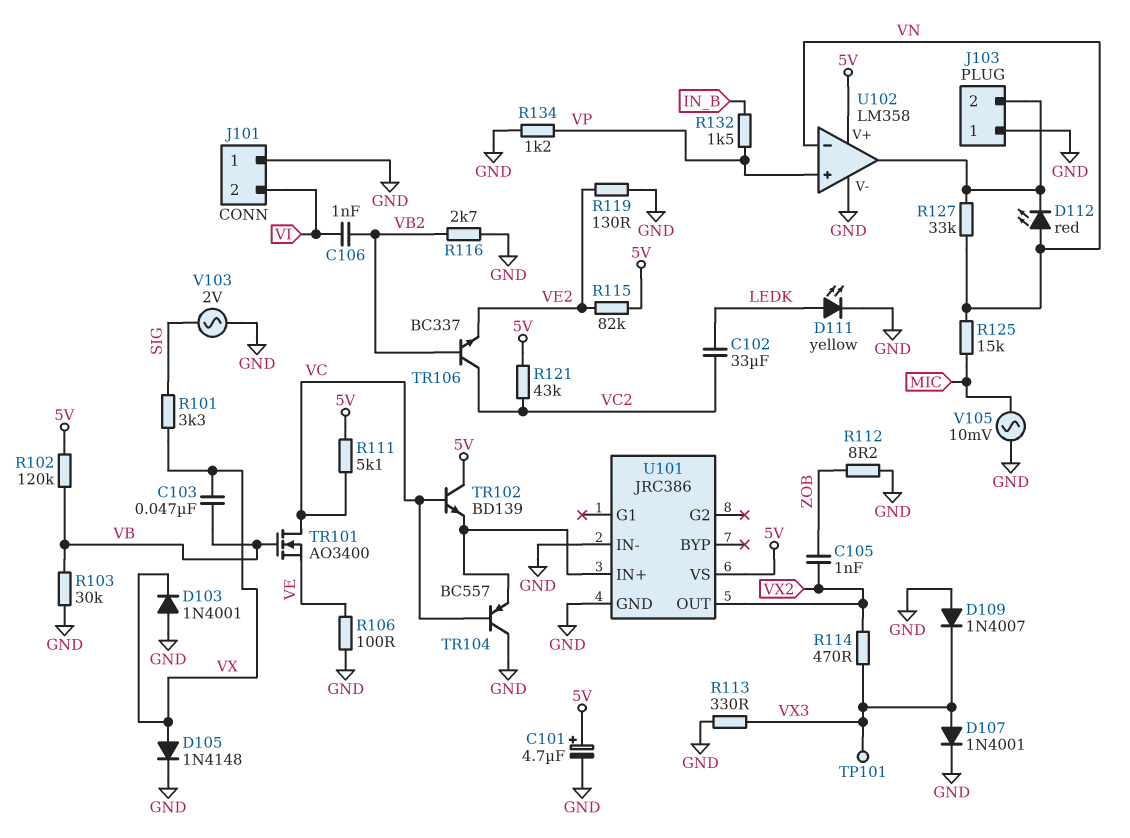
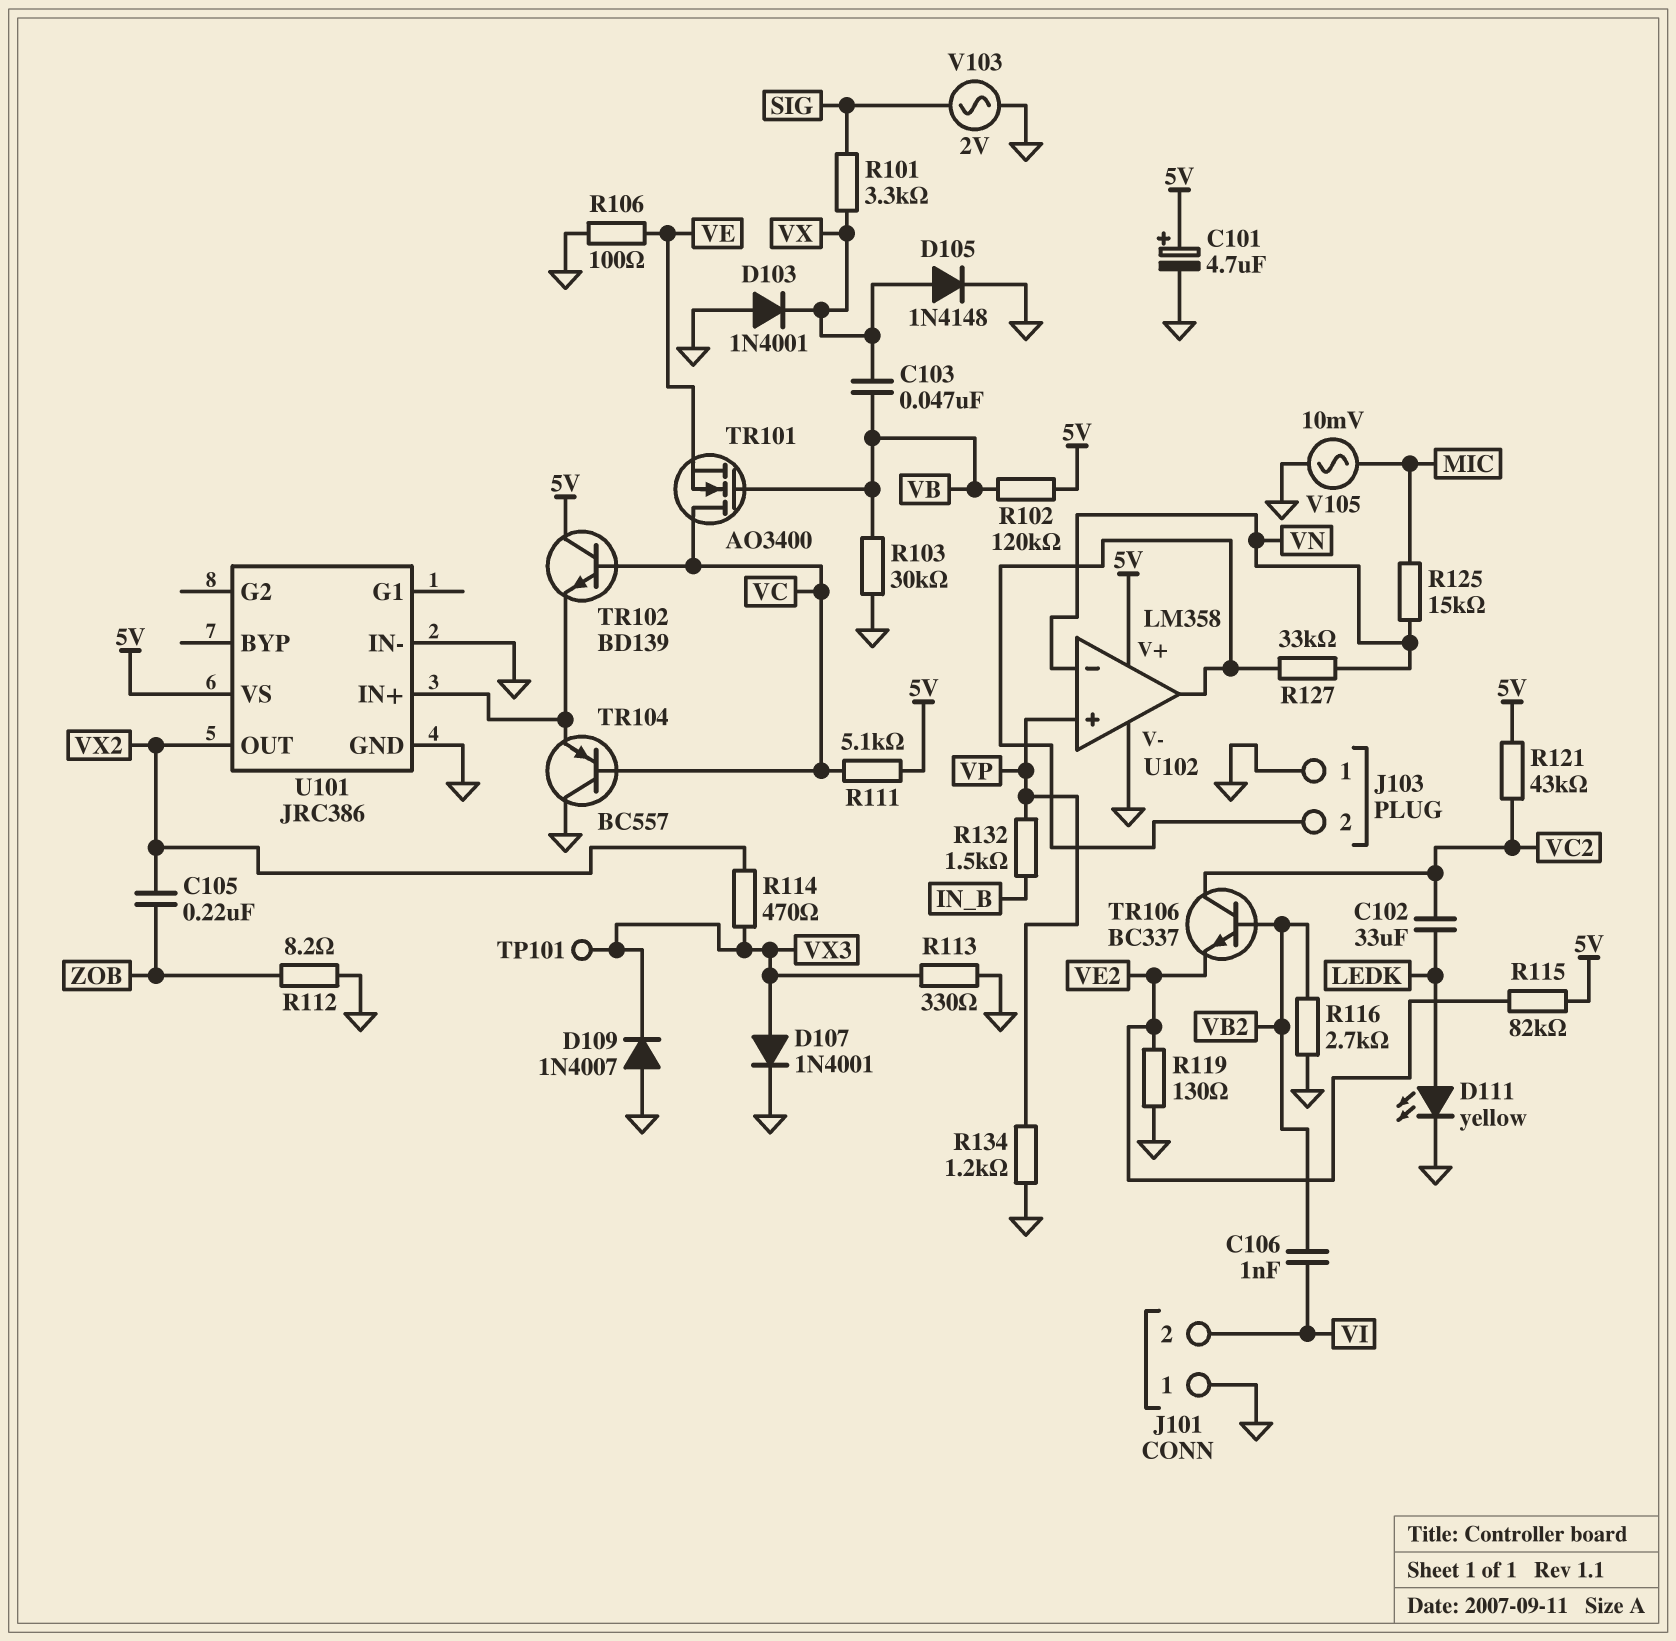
C105: 1nF (VX2, ZOB) -> 220nF (VX2, ZOB)
D112: LED red (A VN, K J103/2) -> none

